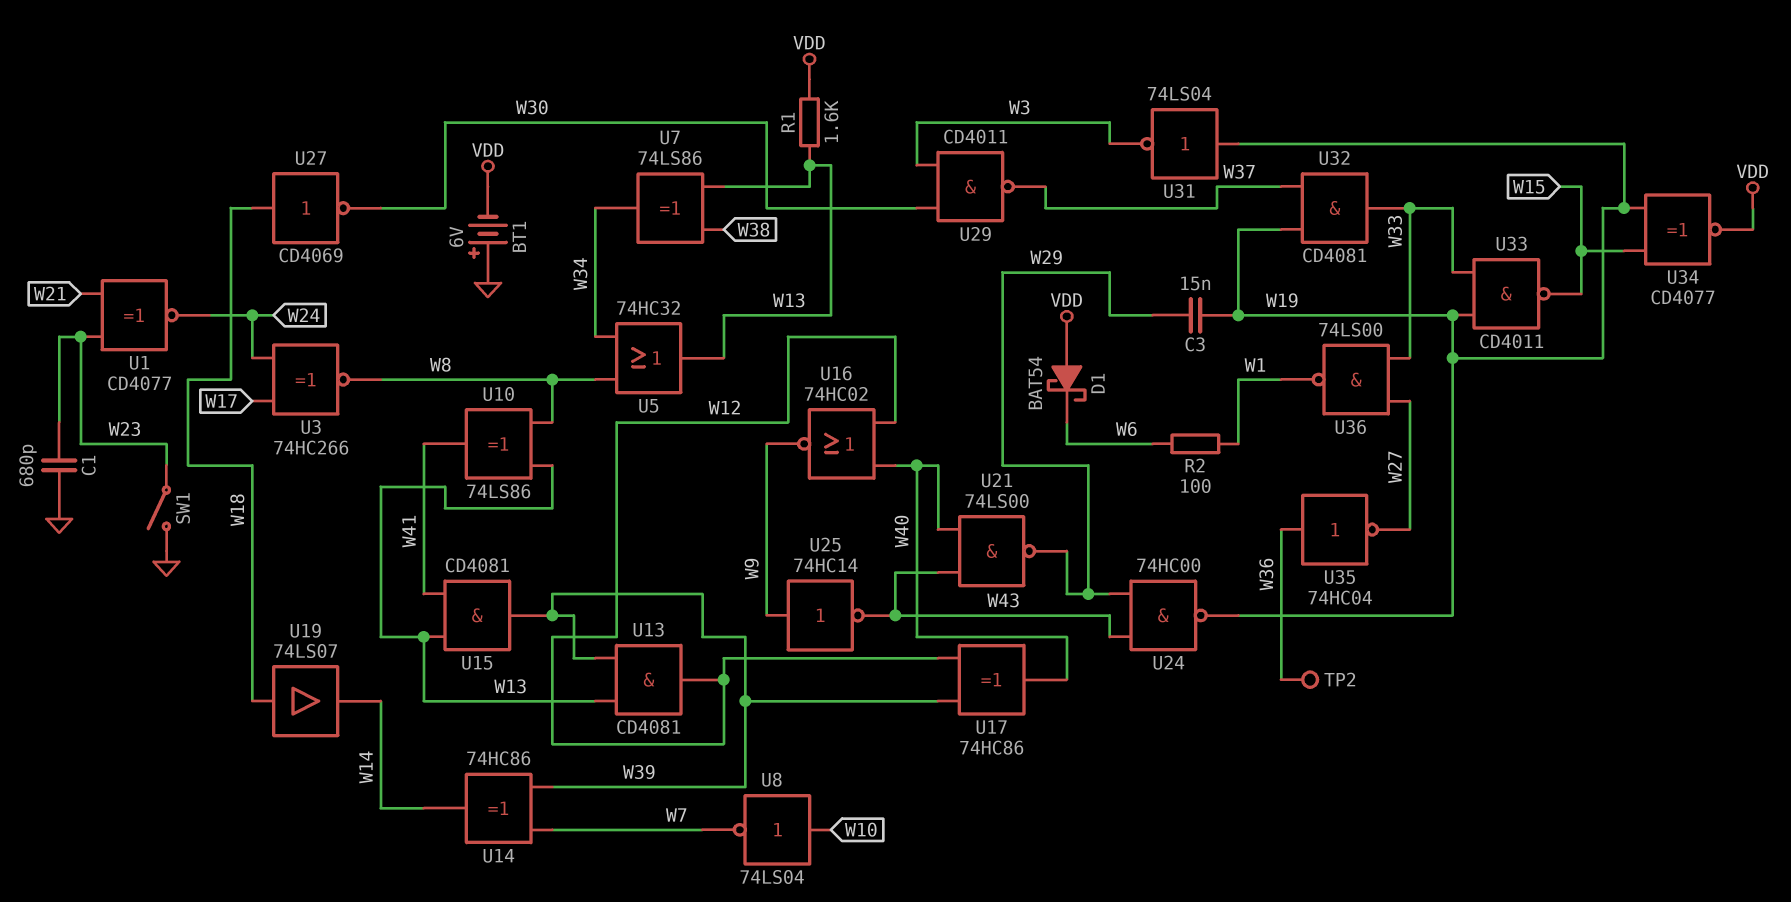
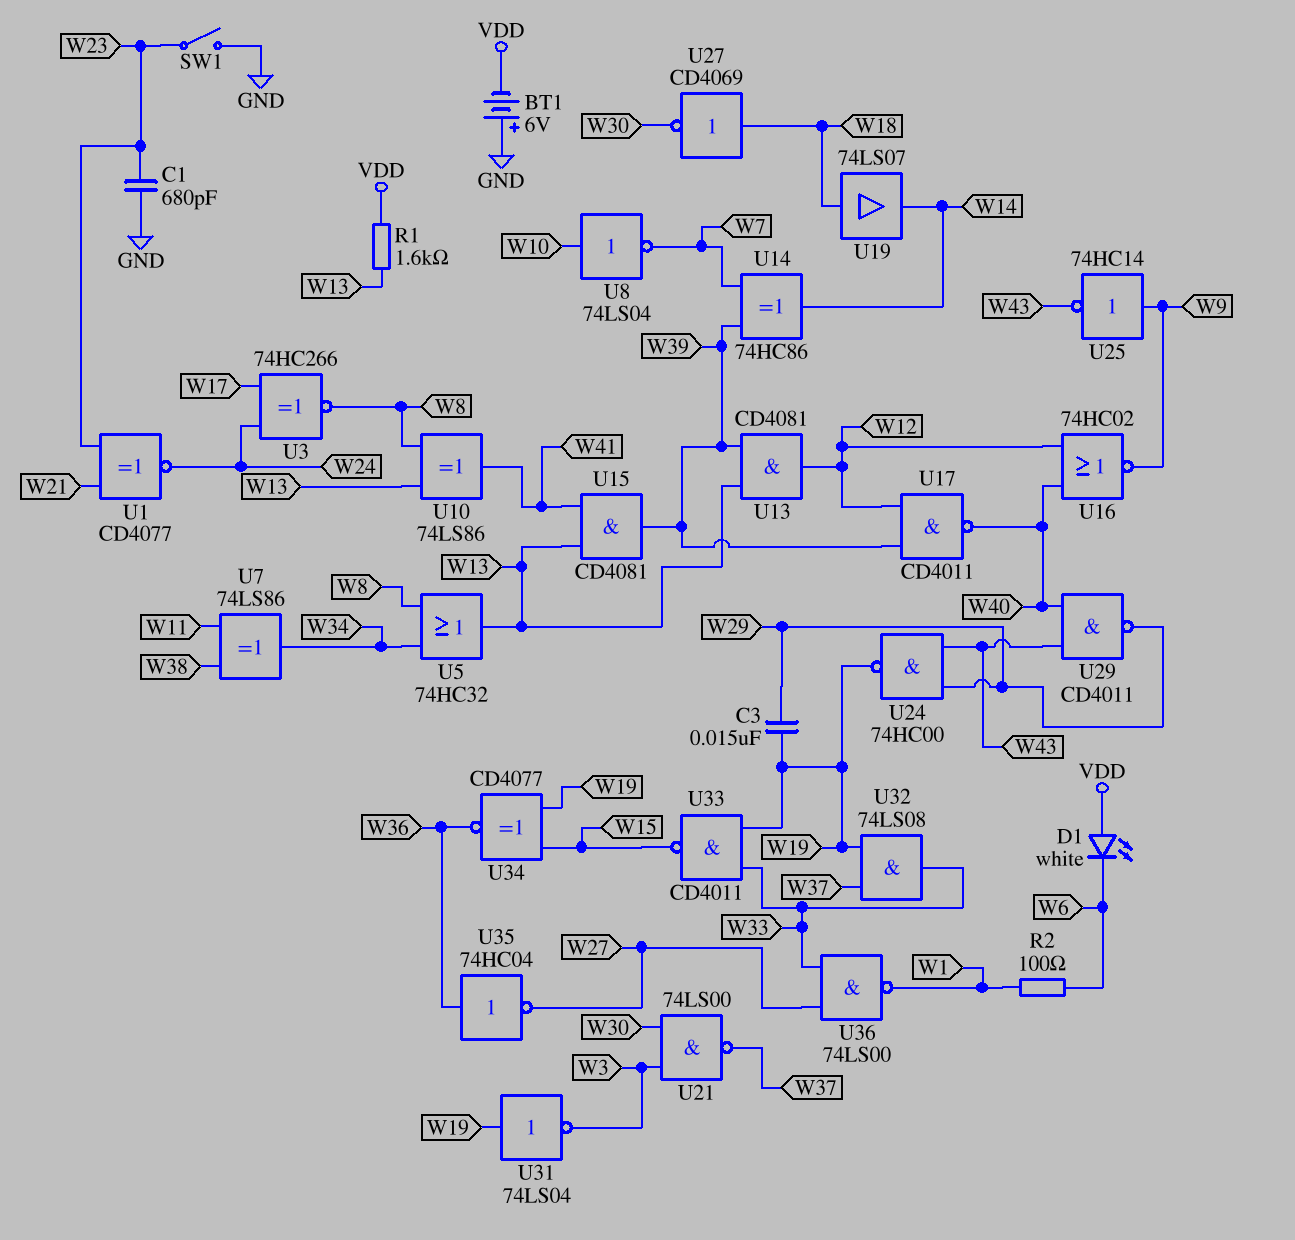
D1: schottky BAT54 (A VDD, K W6) -> LED white (A VDD, K W6)
TP2: test point (W36) -> none
U7: XOR 74LS86 (in W13, in W38, out W34) -> XOR 74LS86 (in W11, in W38, out W34)
U17: XOR 74HC86 (in W12, in W39, out W40) -> NAND CD4011 (in W12, in W39, out W40)
U21: NAND 74LS00 (in W40, in W43, out W29) -> NAND 74LS00 (in W3, in W30, out W37)
U29: NAND CD4011 (in W3, in W30, out W37) -> NAND CD4011 (in W40, in W43, out W29)
U32: AND CD4081 (in W19, in W37, out W33) -> AND 74LS08 (in W19, in W37, out W33)
U34: XNOR CD4077 (in W15, in W19, out VDD) -> XNOR CD4077 (in W15, in W19, out W36)

